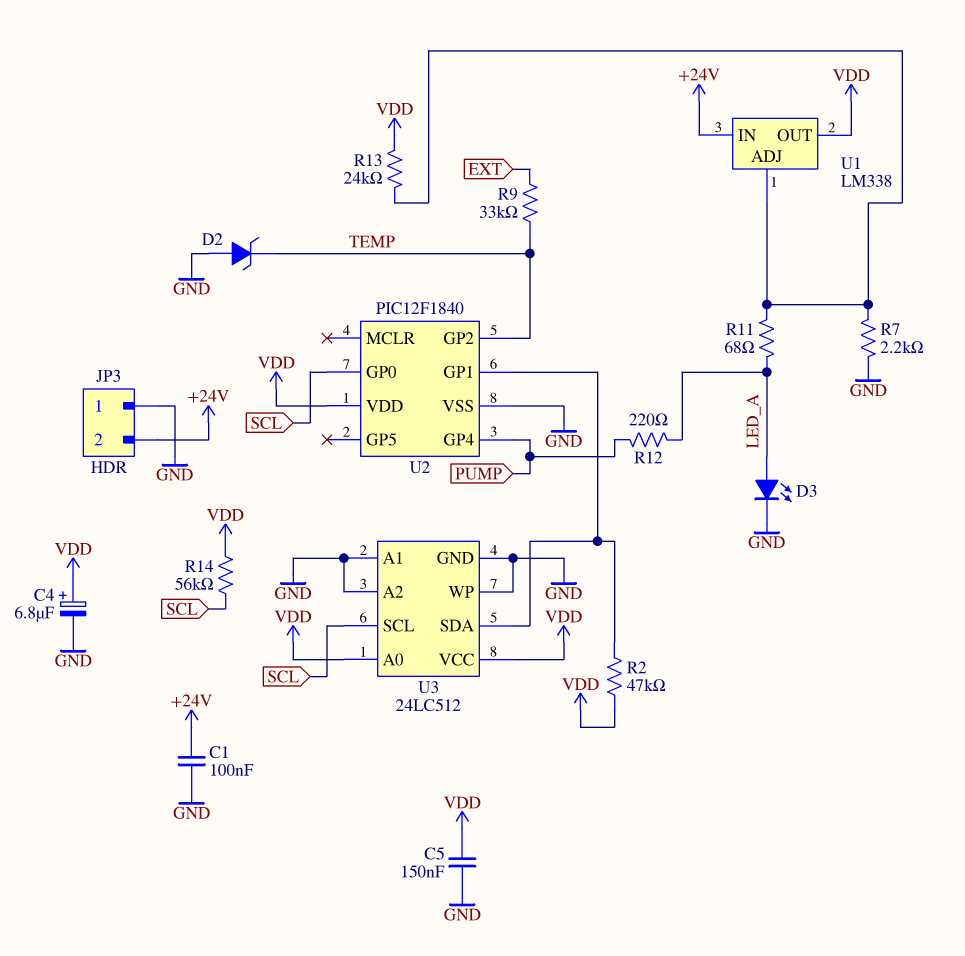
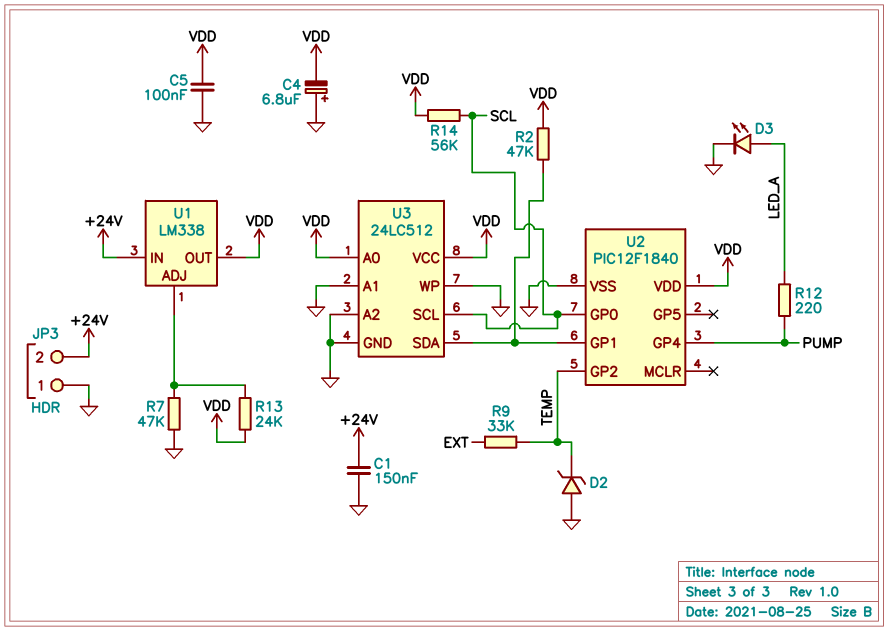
C1: 100nF (+24V, GND) -> 150nF (+24V, GND)
C4: 6.8uF (plus VDD, minus GND) -> 6.8uF (plus GND, minus VDD)
C5: 150nF (GND, VDD) -> 100nF (GND, VDD)
R7: 2.2k (GND, U1/ADJ) -> 47k (GND, U1/ADJ)
R11: 68 (LED_A, U1/ADJ) -> none

